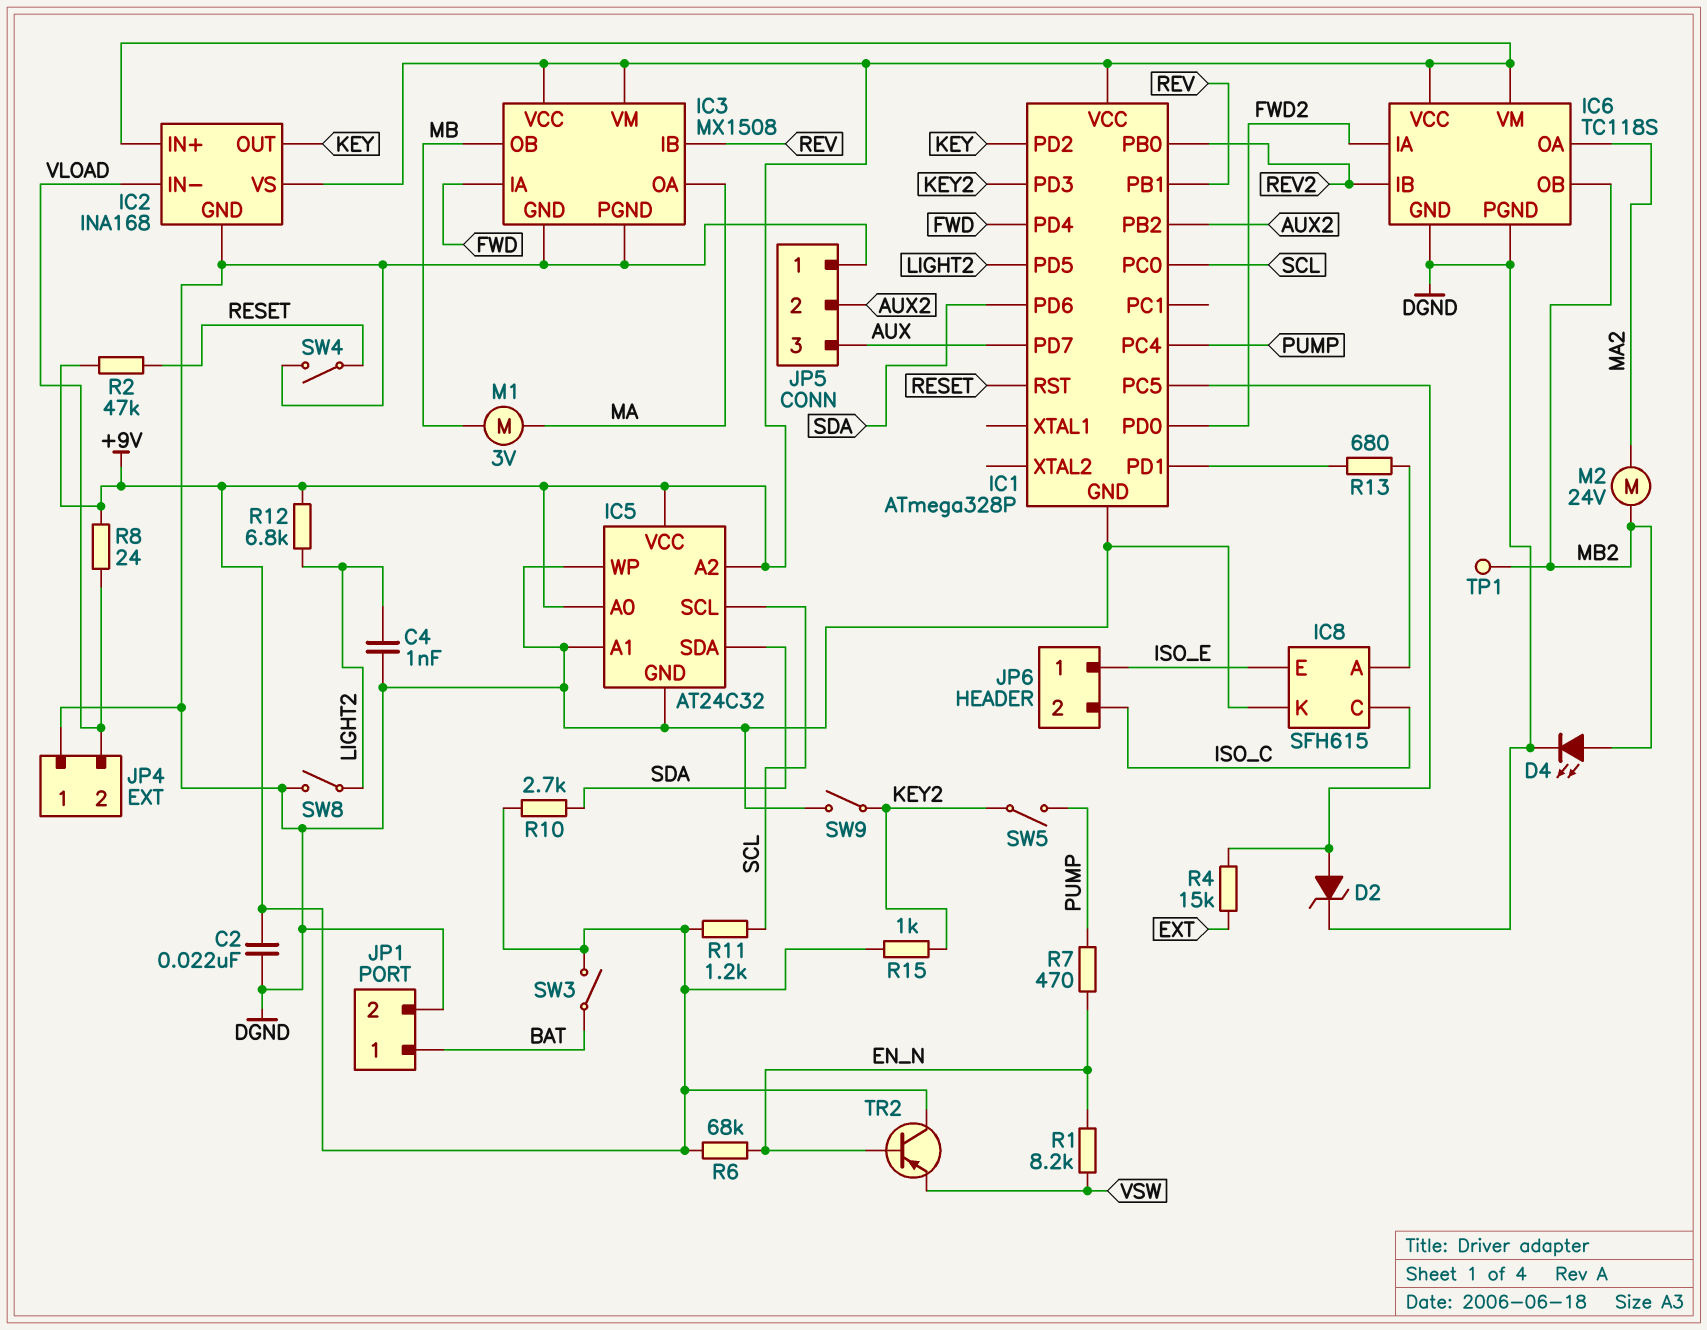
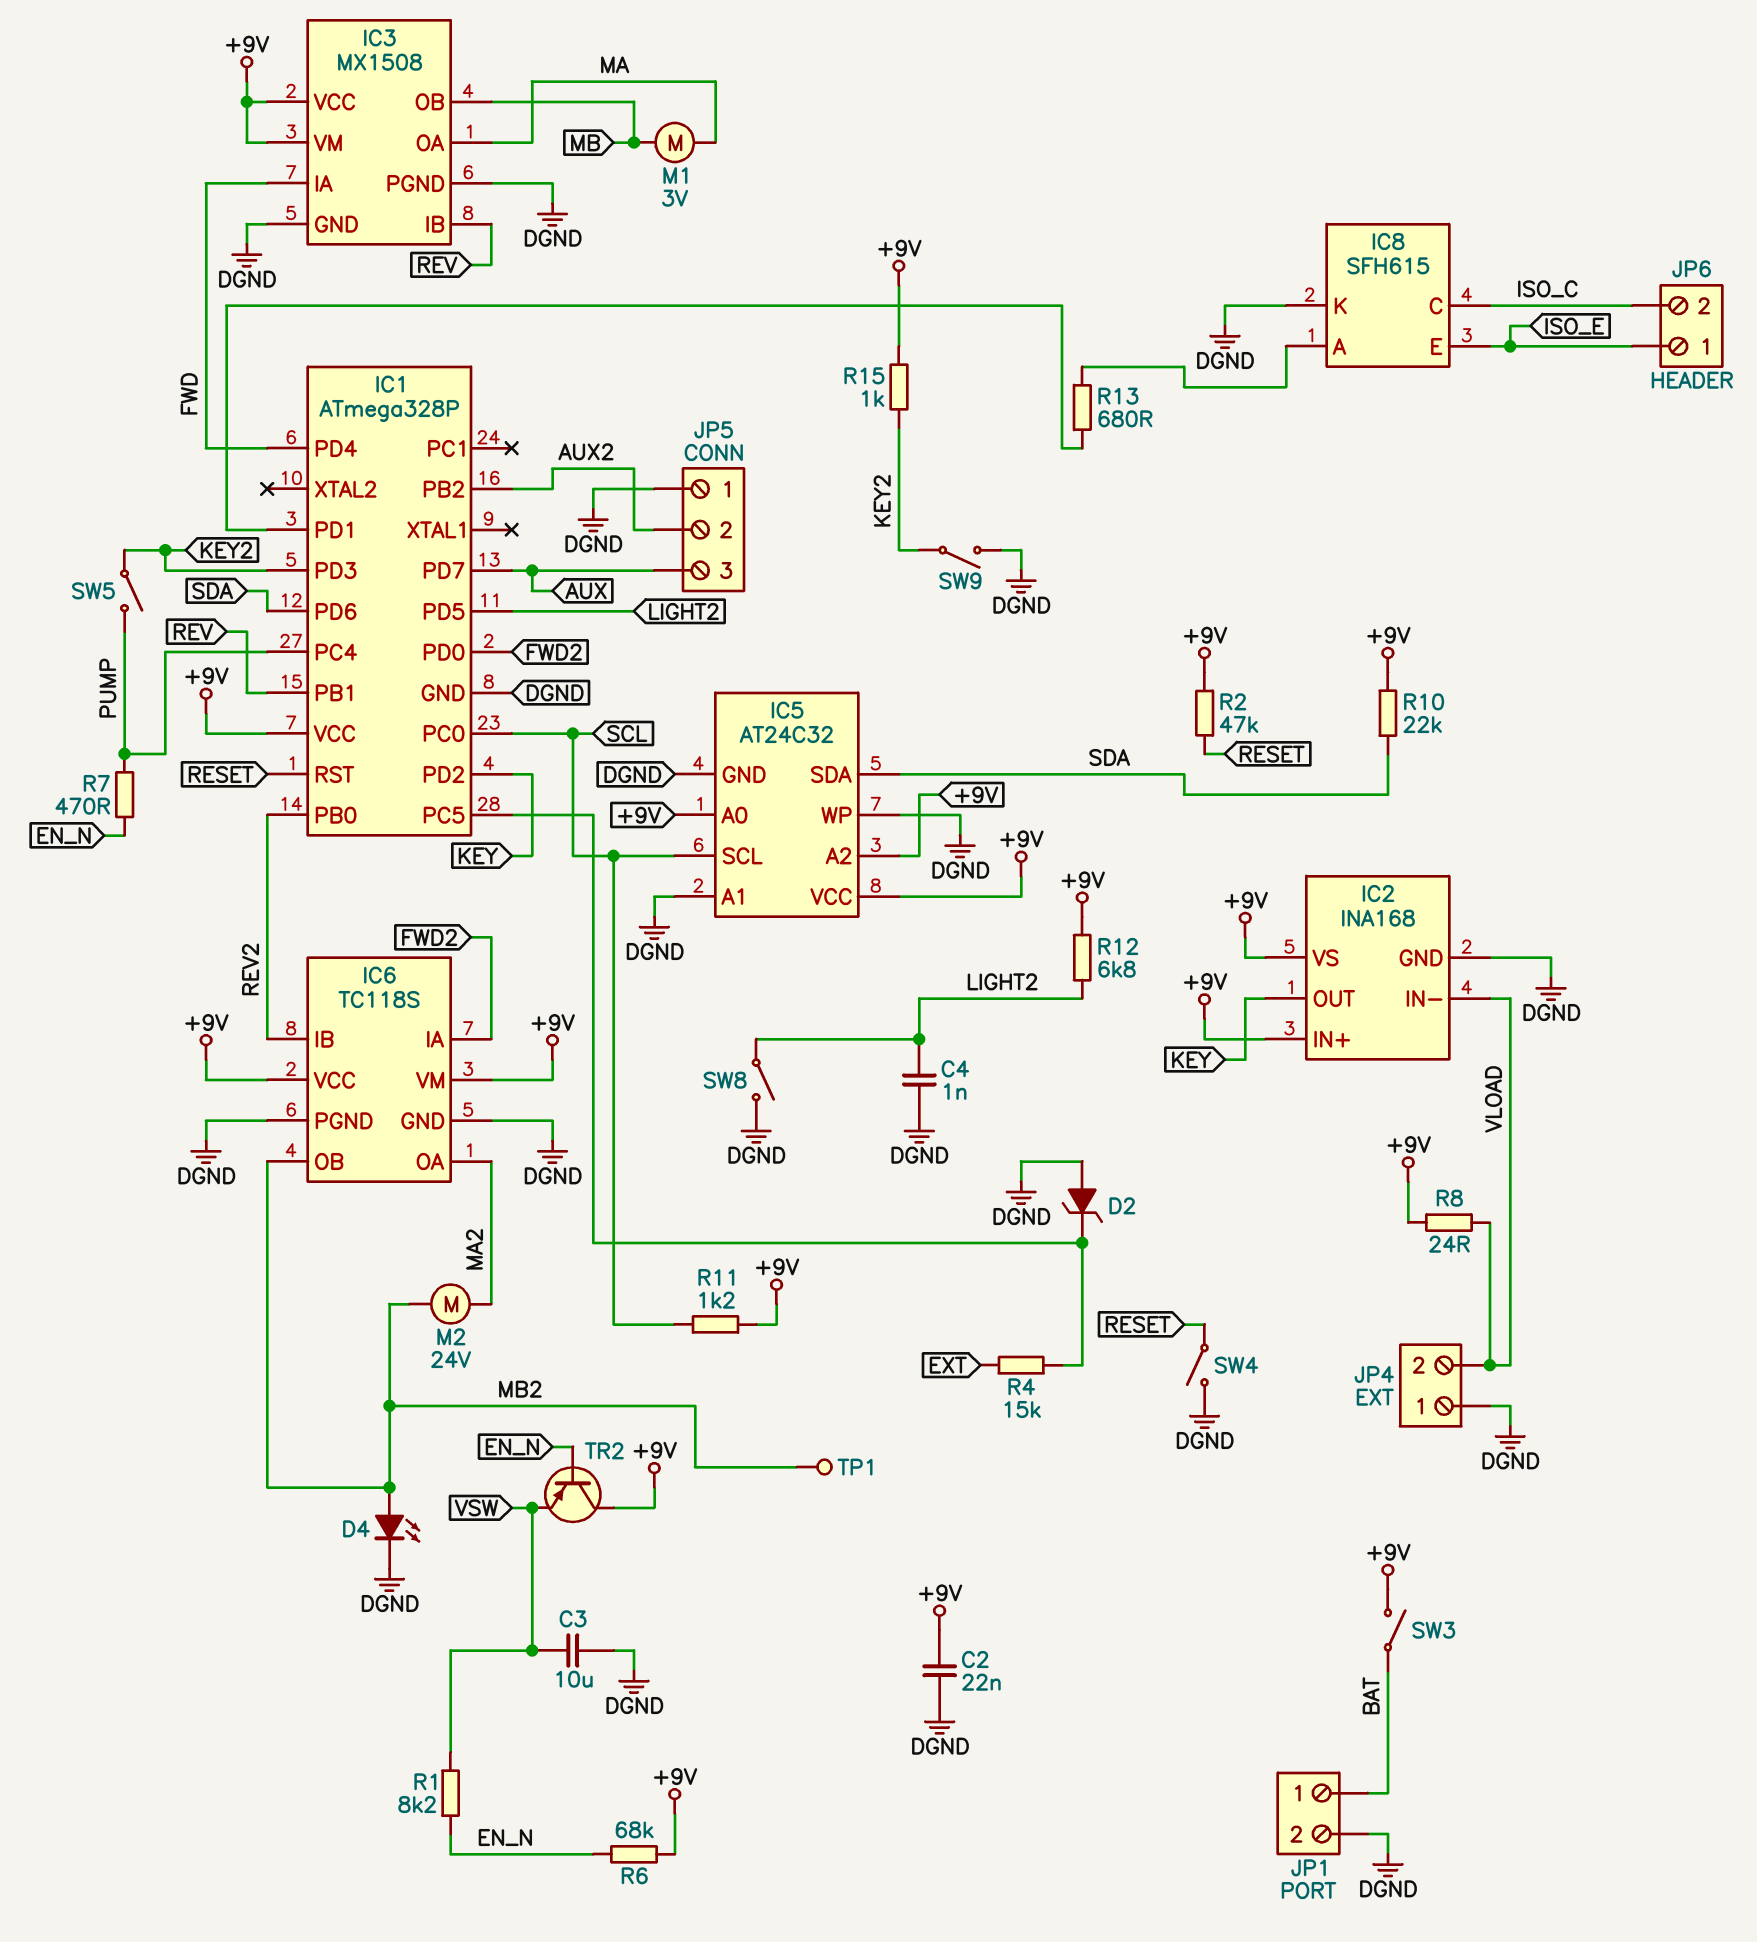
C3: none -> 10uF (DGND, VSW)
D2: zener (A IC1/PC5, K DGND) -> zener (A DGND, K IC1/PC5)
R10: 2.7k (+9V, SDA) -> 22k (+9V, SDA)

